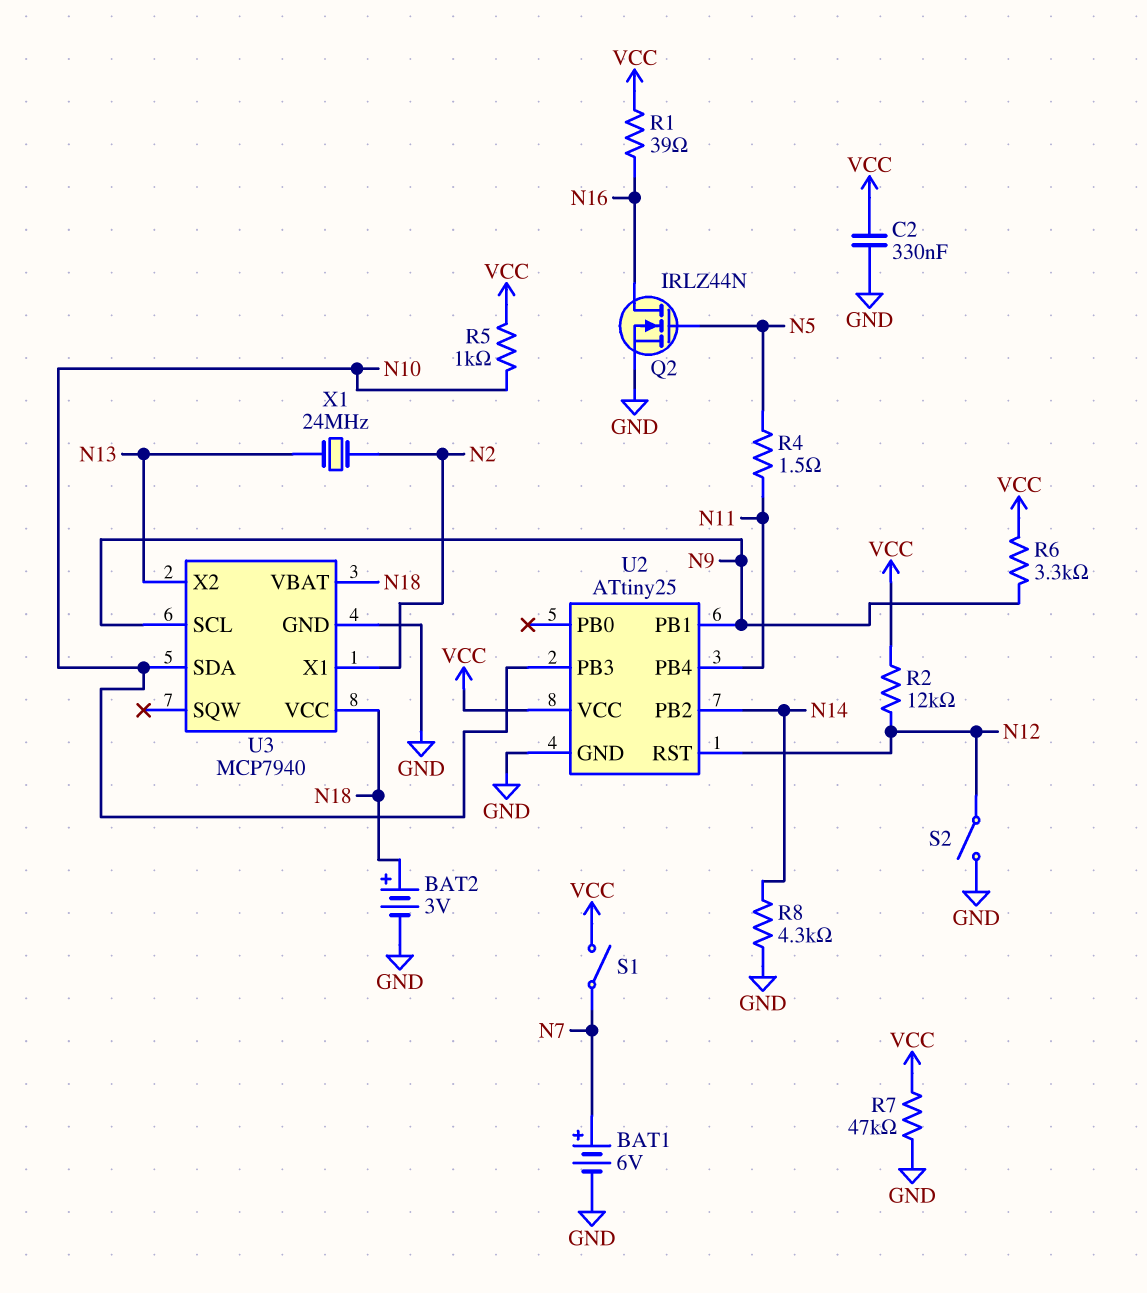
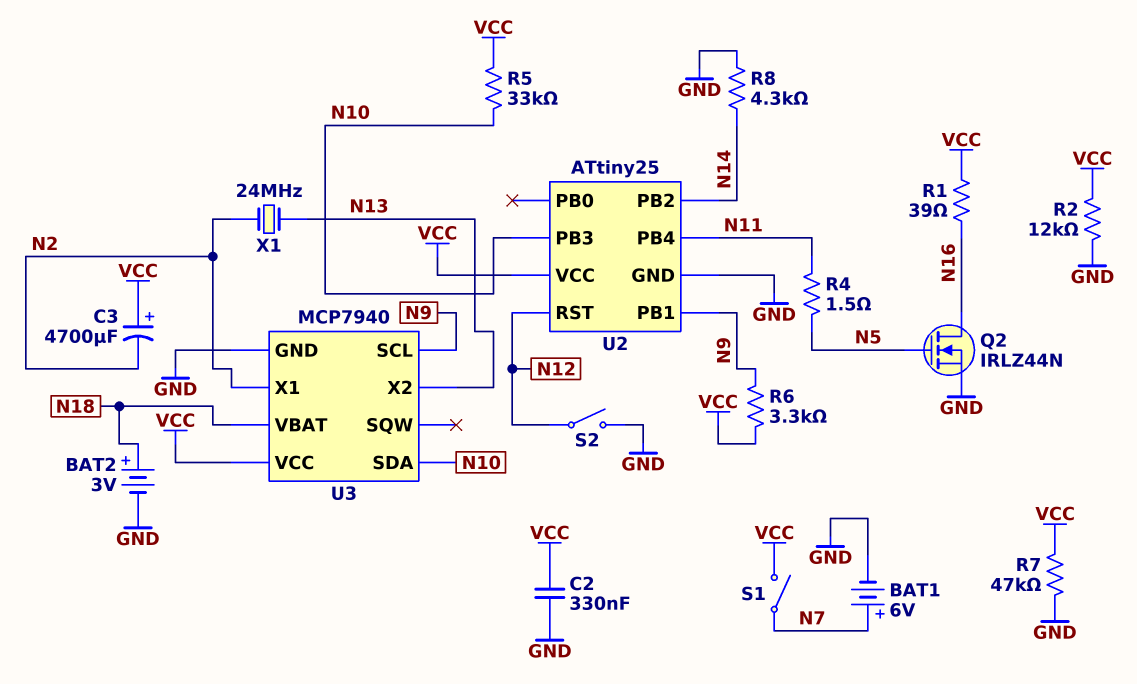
C3: none -> 4700uF (plus VCC, minus N2)
R2: 12k (N12, VCC) -> 12k (GND, VCC)
R5: 1k (N10, VCC) -> 33k (N10, VCC)
U3 pin VCC: N18 -> VCC

